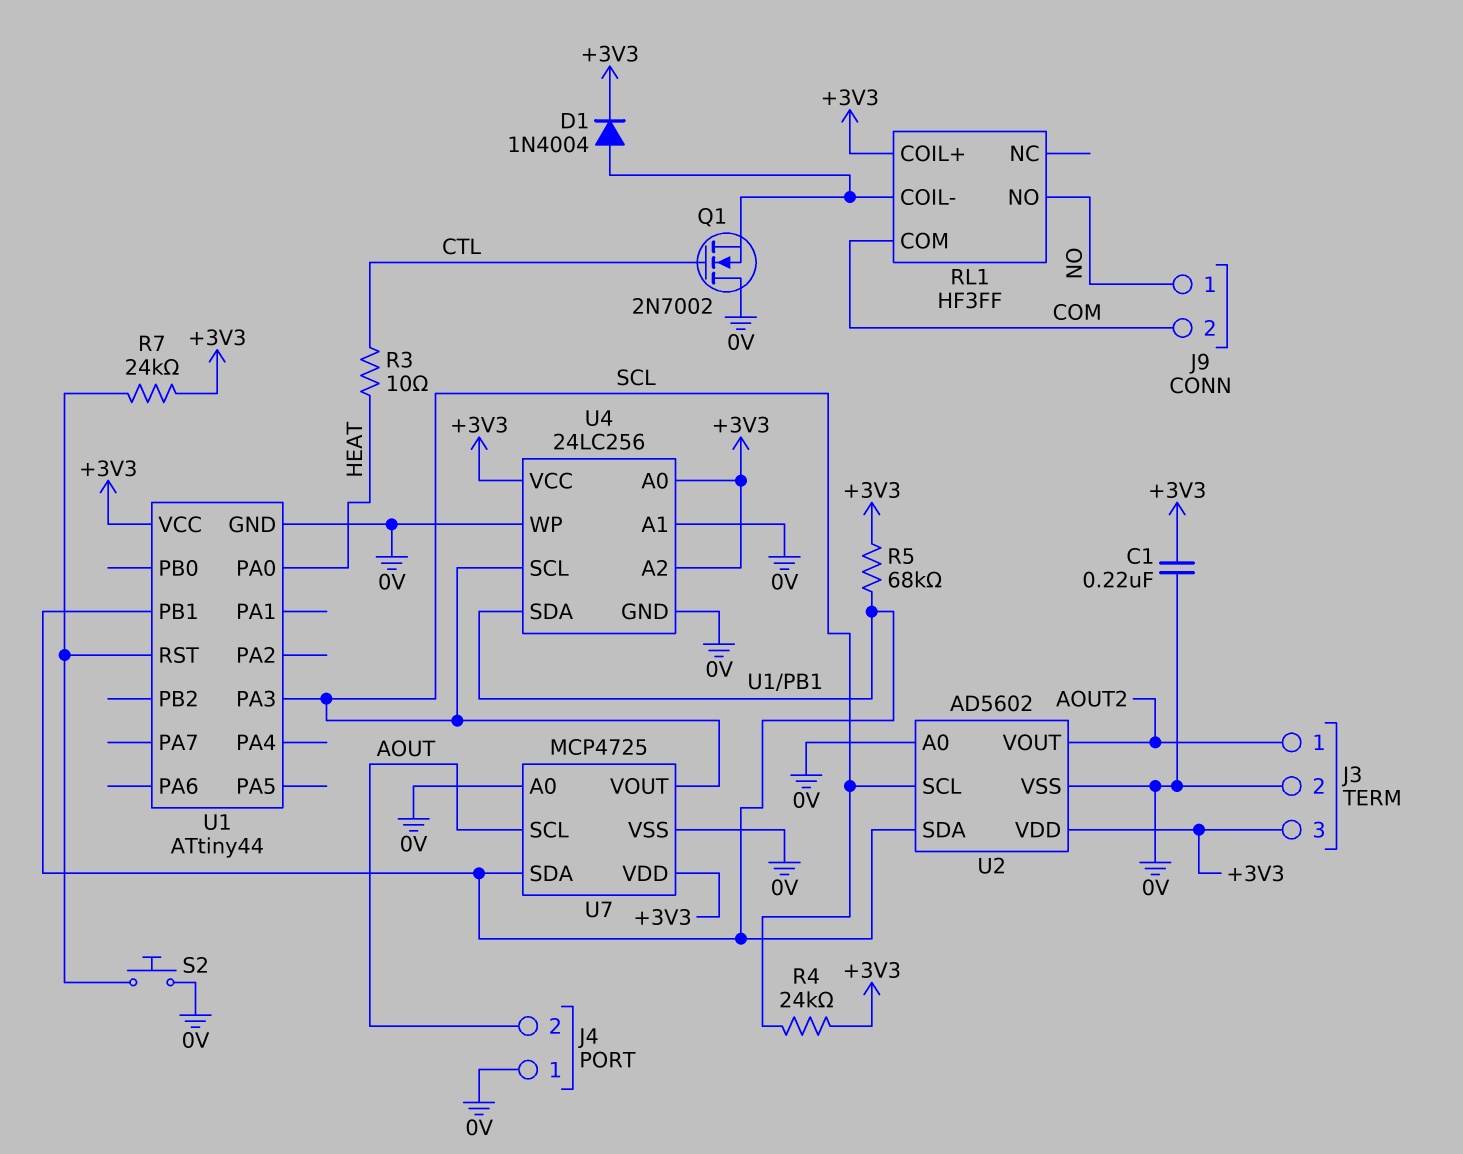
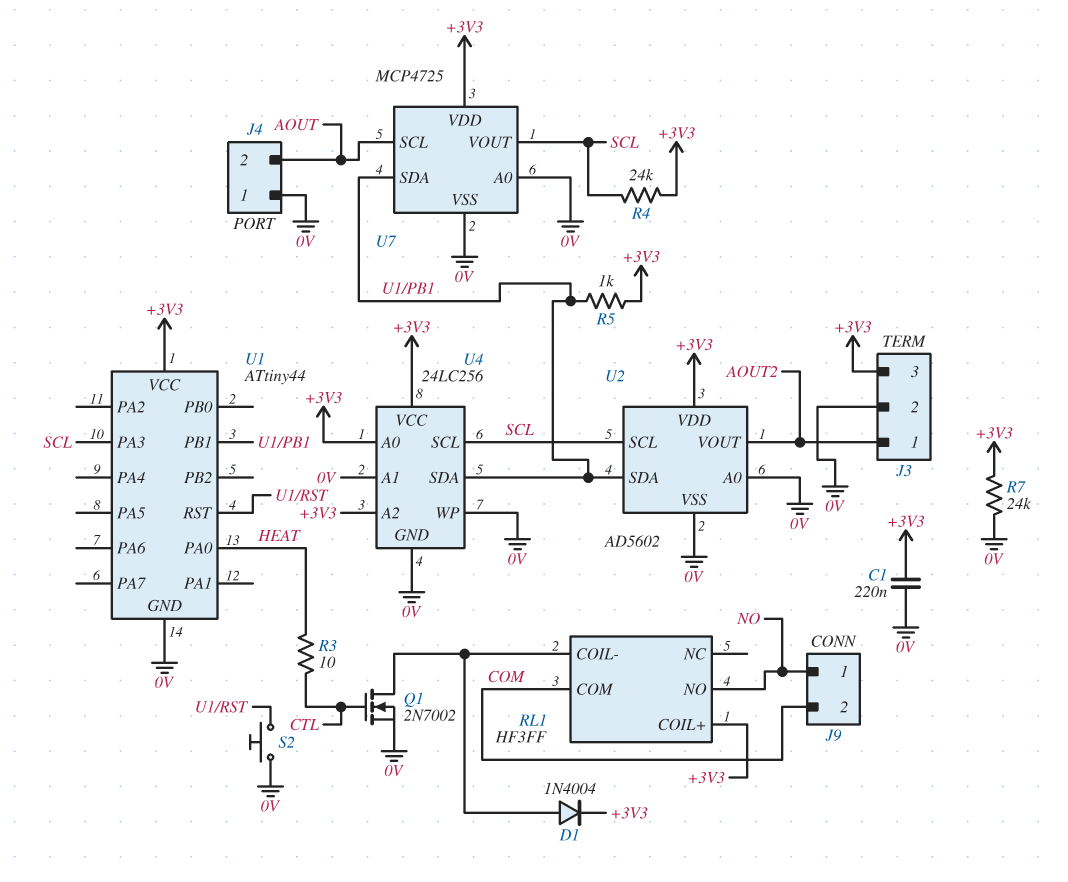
Q1: NMOS 2N7002 (G CTL, D 0V, S RL1/COIL-) -> NMOS 2N7002 (G CTL, D RL1/COIL-, S 0V)
R5: 68k (+3V3, U1/PB1) -> 1k (+3V3, U1/PB1)
R7: 24k (+3V3, U1/RST) -> 24k (+3V3, 0V)

